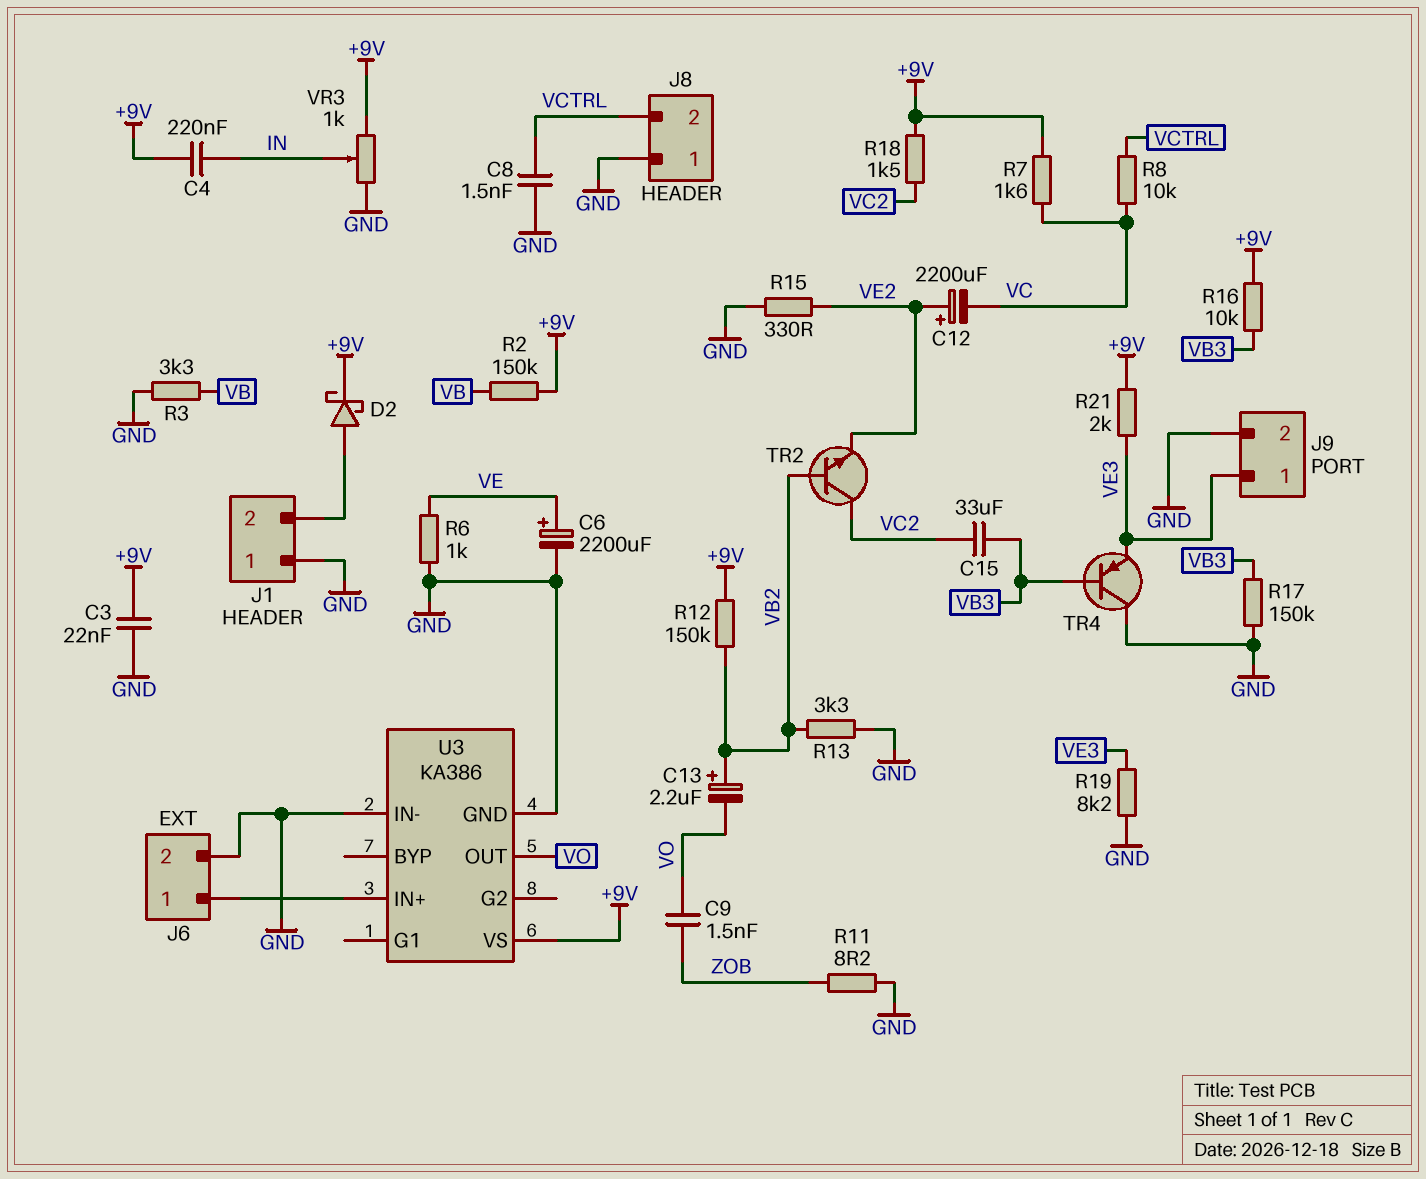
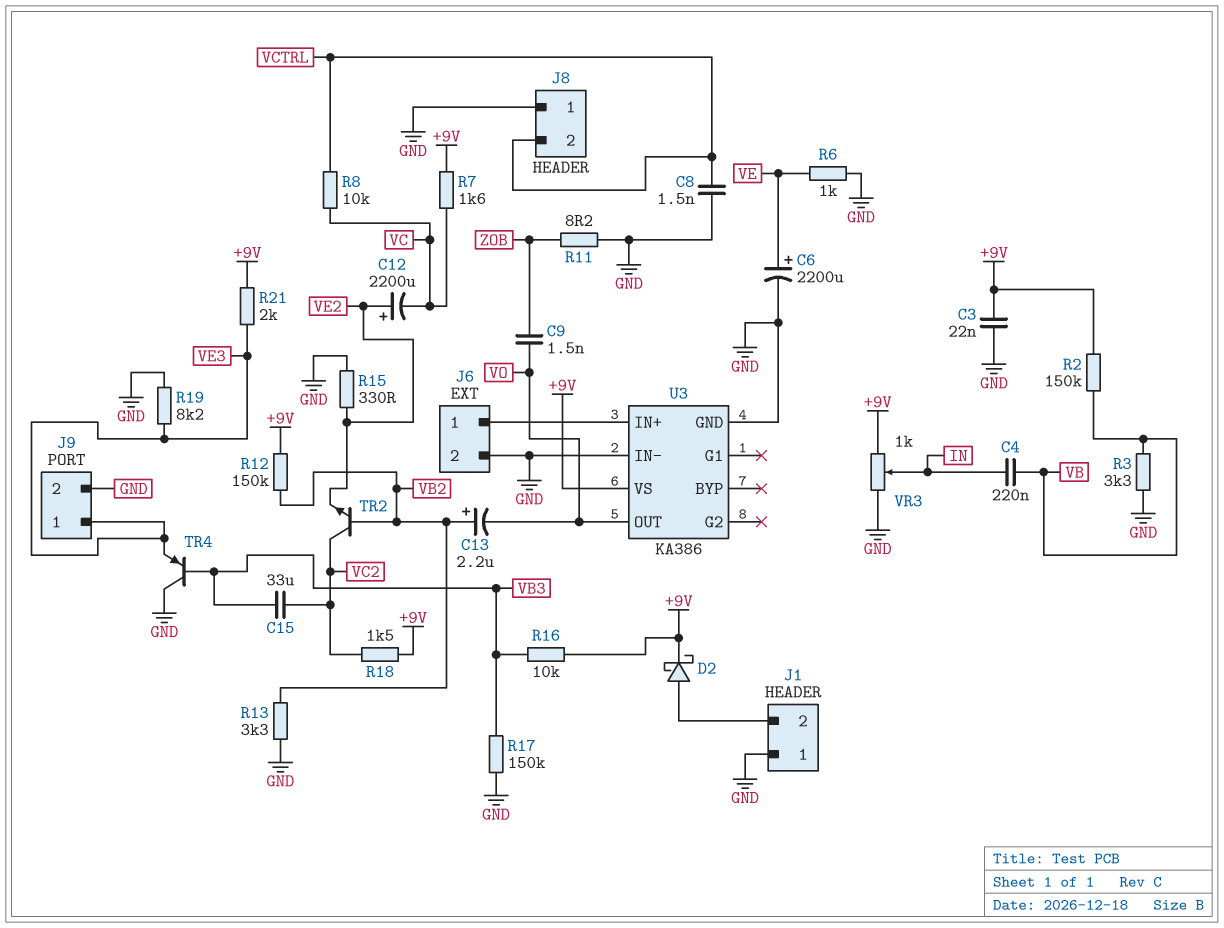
C4: 220nF (+9V, IN) -> 220nF (IN, VB)

